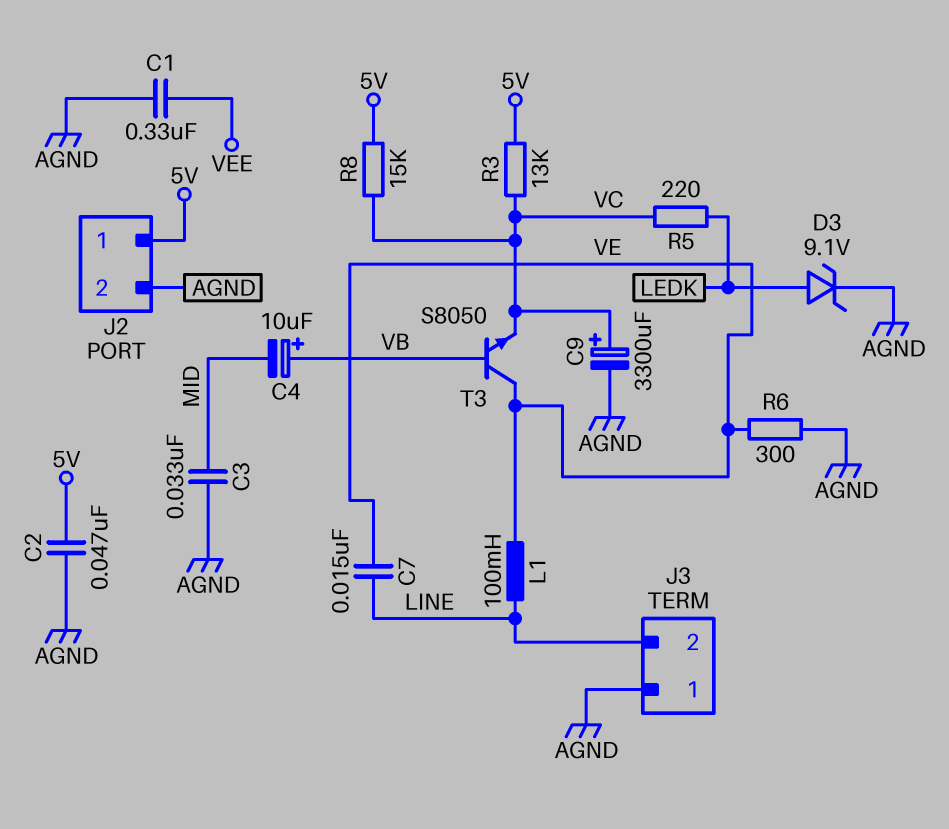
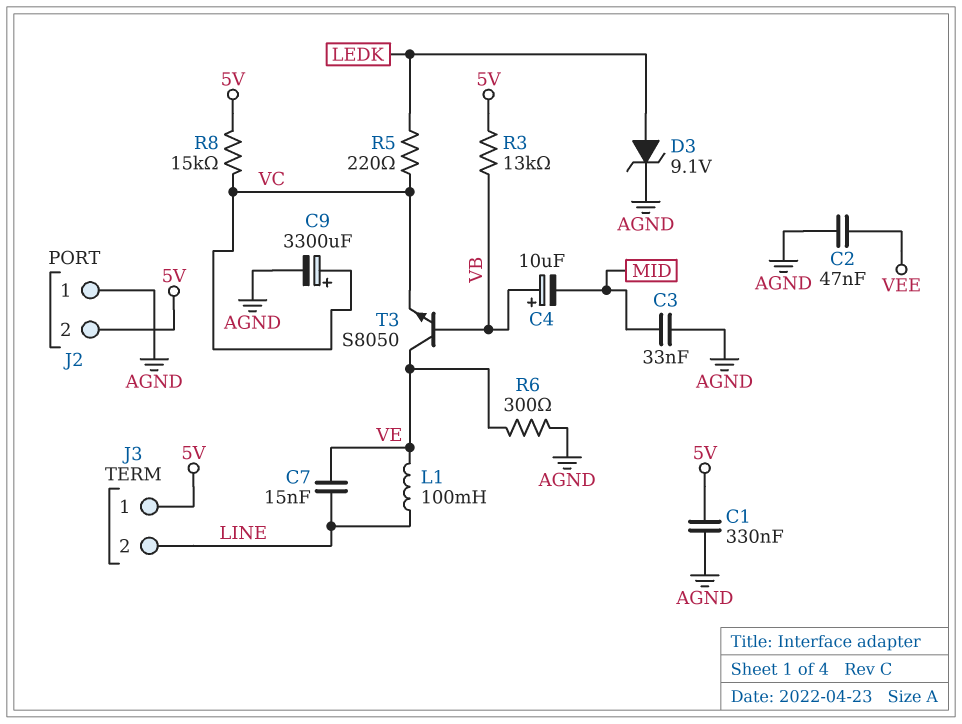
C1: 330nF (AGND, VEE) -> 330nF (5V, AGND)
C2: 47nF (5V, AGND) -> 47nF (AGND, VEE)
J2 pin 1: 5V -> AGND
J2 pin 2: AGND -> 5V
J3 pin 1: AGND -> 5V
R3: 13k (5V, VC) -> 13k (5V, VB)

